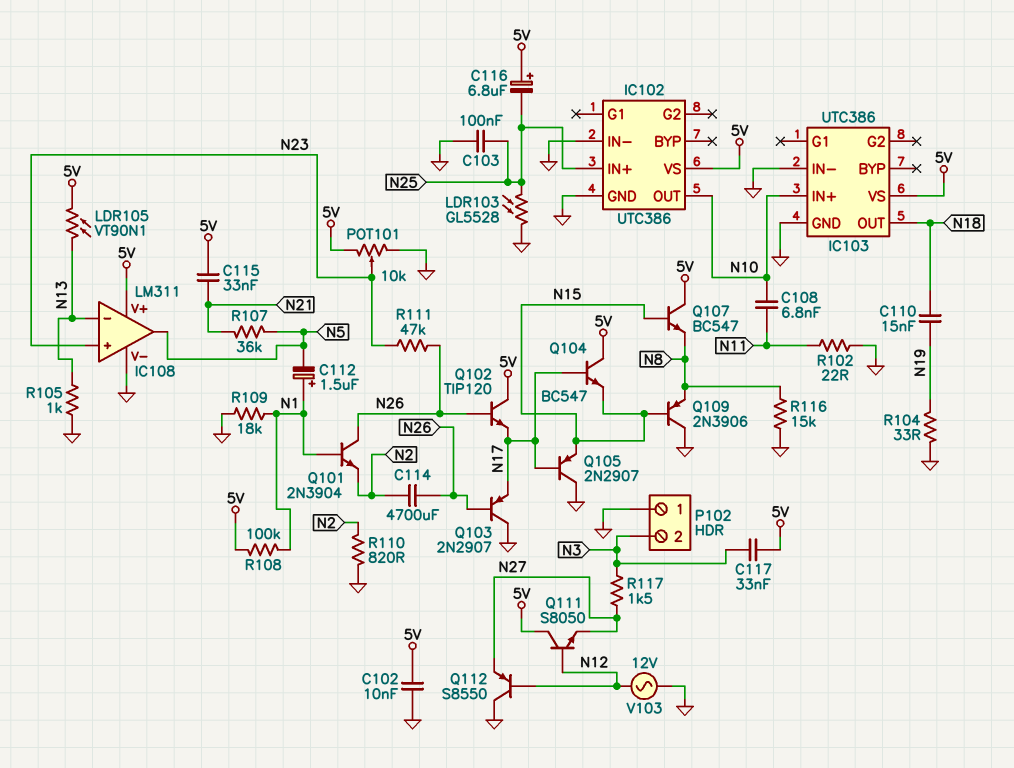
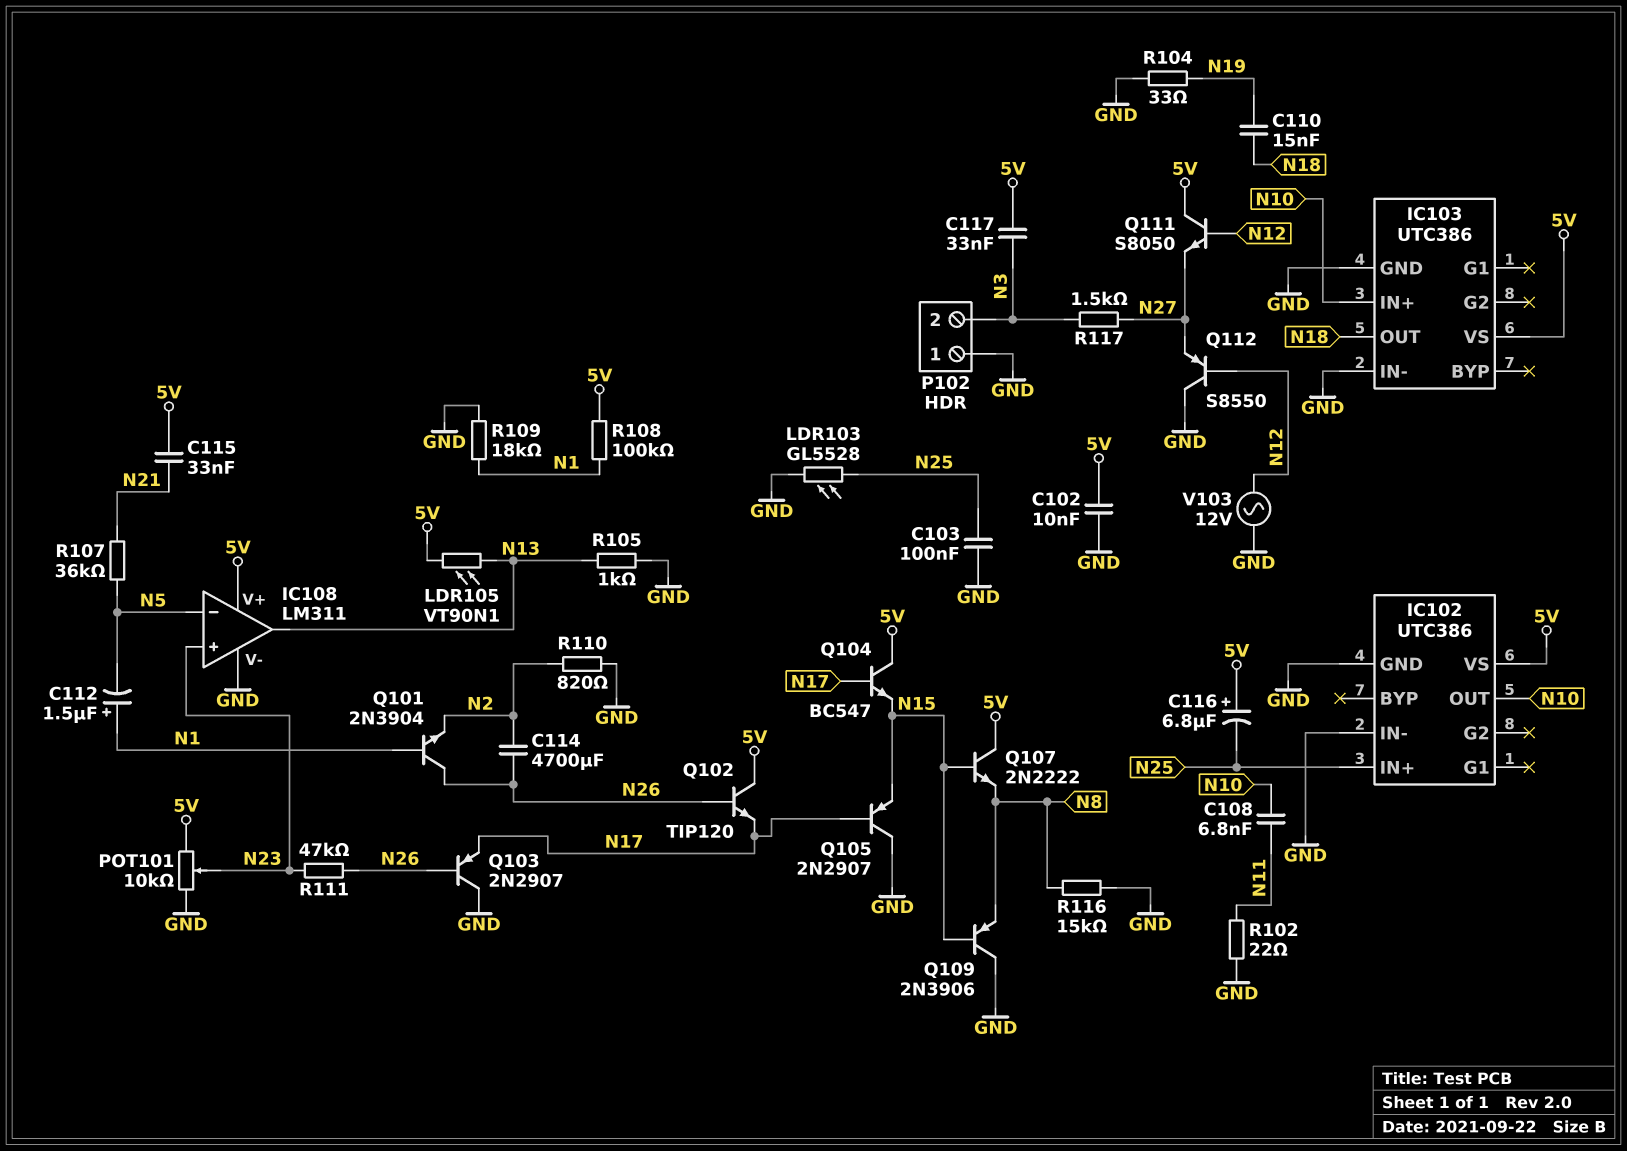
IC108 pin in-: N13 -> N5
IC108 pin out: N5 -> N13
Q107: NPN BC547 (B N15, C 5V, E N8) -> NPN 2N2222 (B N15, C 5V, E N8)

